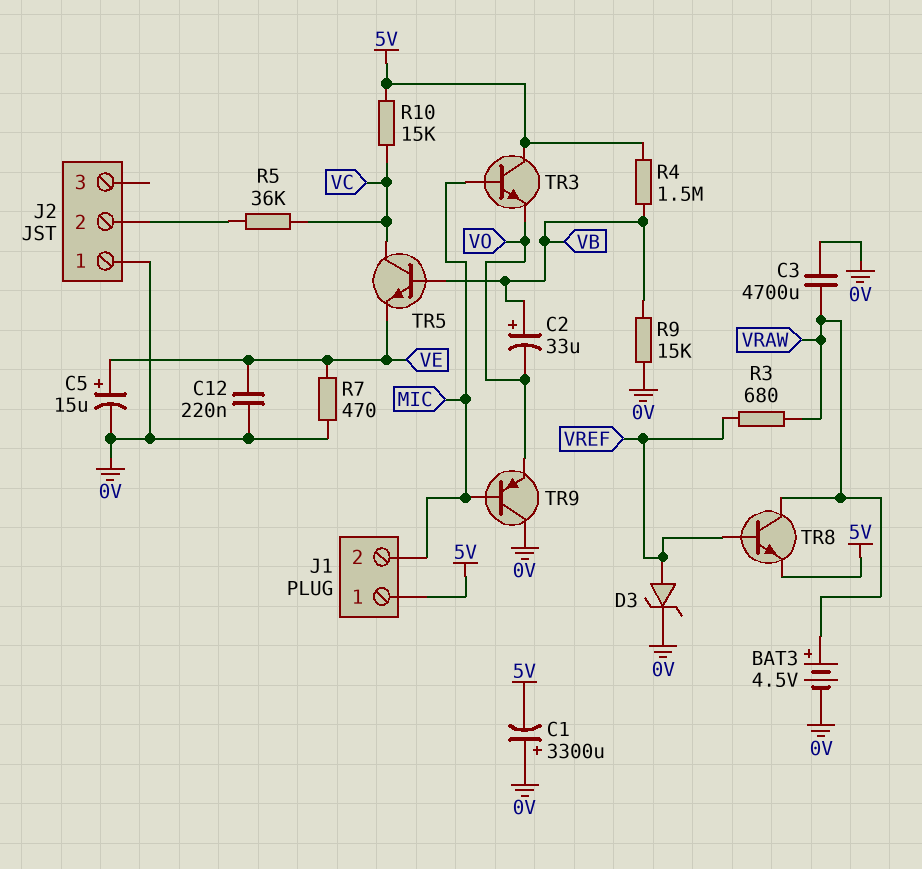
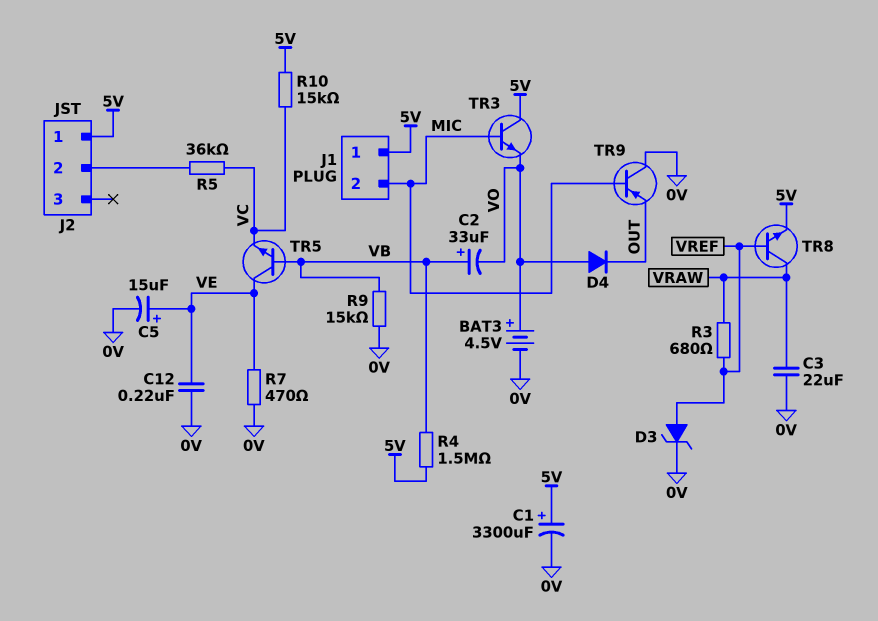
BAT3: 4.5V (plus VRAW, minus 0V) -> 4.5V (plus VO, minus 0V)
C1: 3300uF (plus 0V, minus 5V) -> 3300uF (plus 5V, minus 0V)
C3: 4700uF (0V, VRAW) -> 22uF (0V, VRAW)
D4: none -> diode (A VO, K OUT)
J2 pin 1: 0V -> 5V
TR5: NPN (B VB, C VC, E VE) -> NPN (B VB, C VE, E VC)
TR9: PNP (B MIC, C 0V, E VO) -> PNP (B MIC, C 0V, E OUT)

